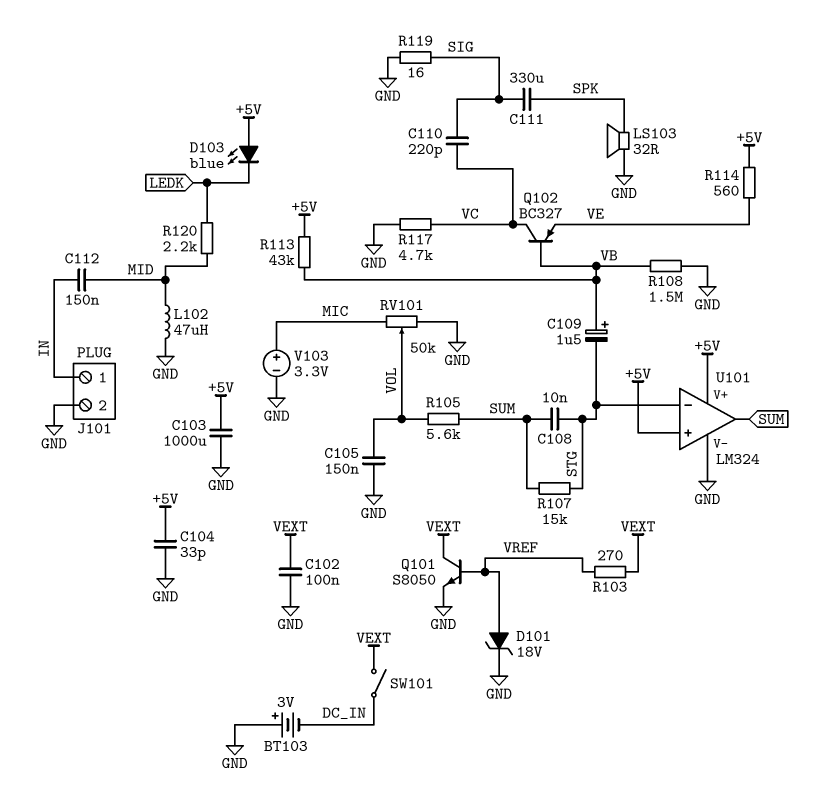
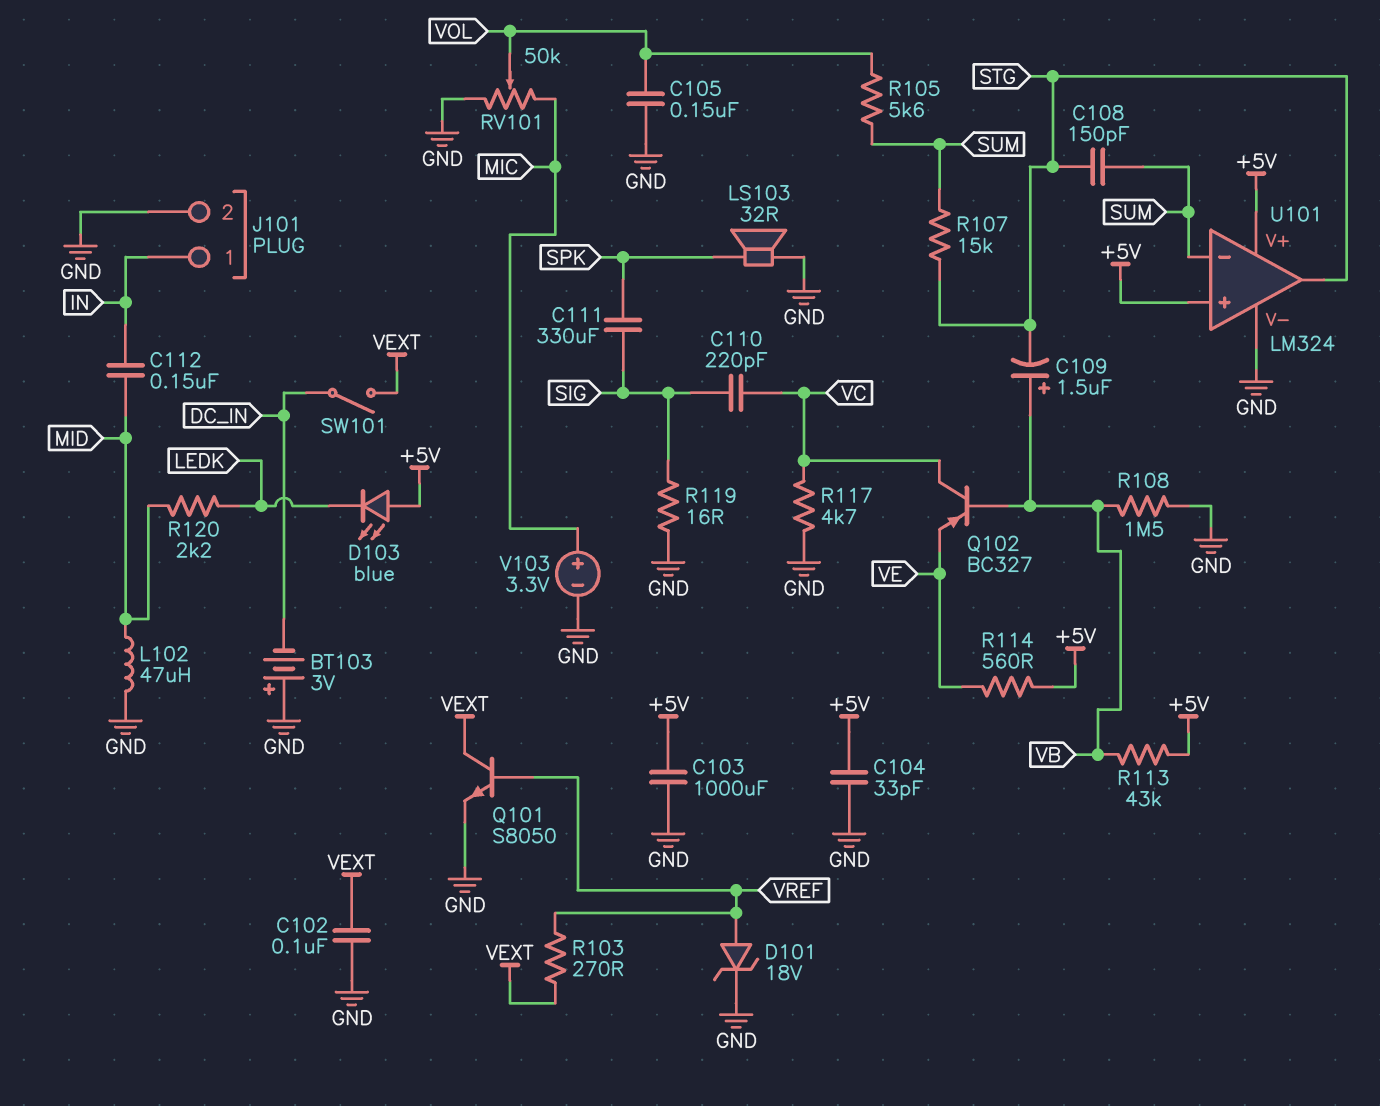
C108: 10nF (STG, SUM) -> 150pF (STG, SUM)
U101 pin in-: STG -> SUM
U101 pin out: SUM -> STG

